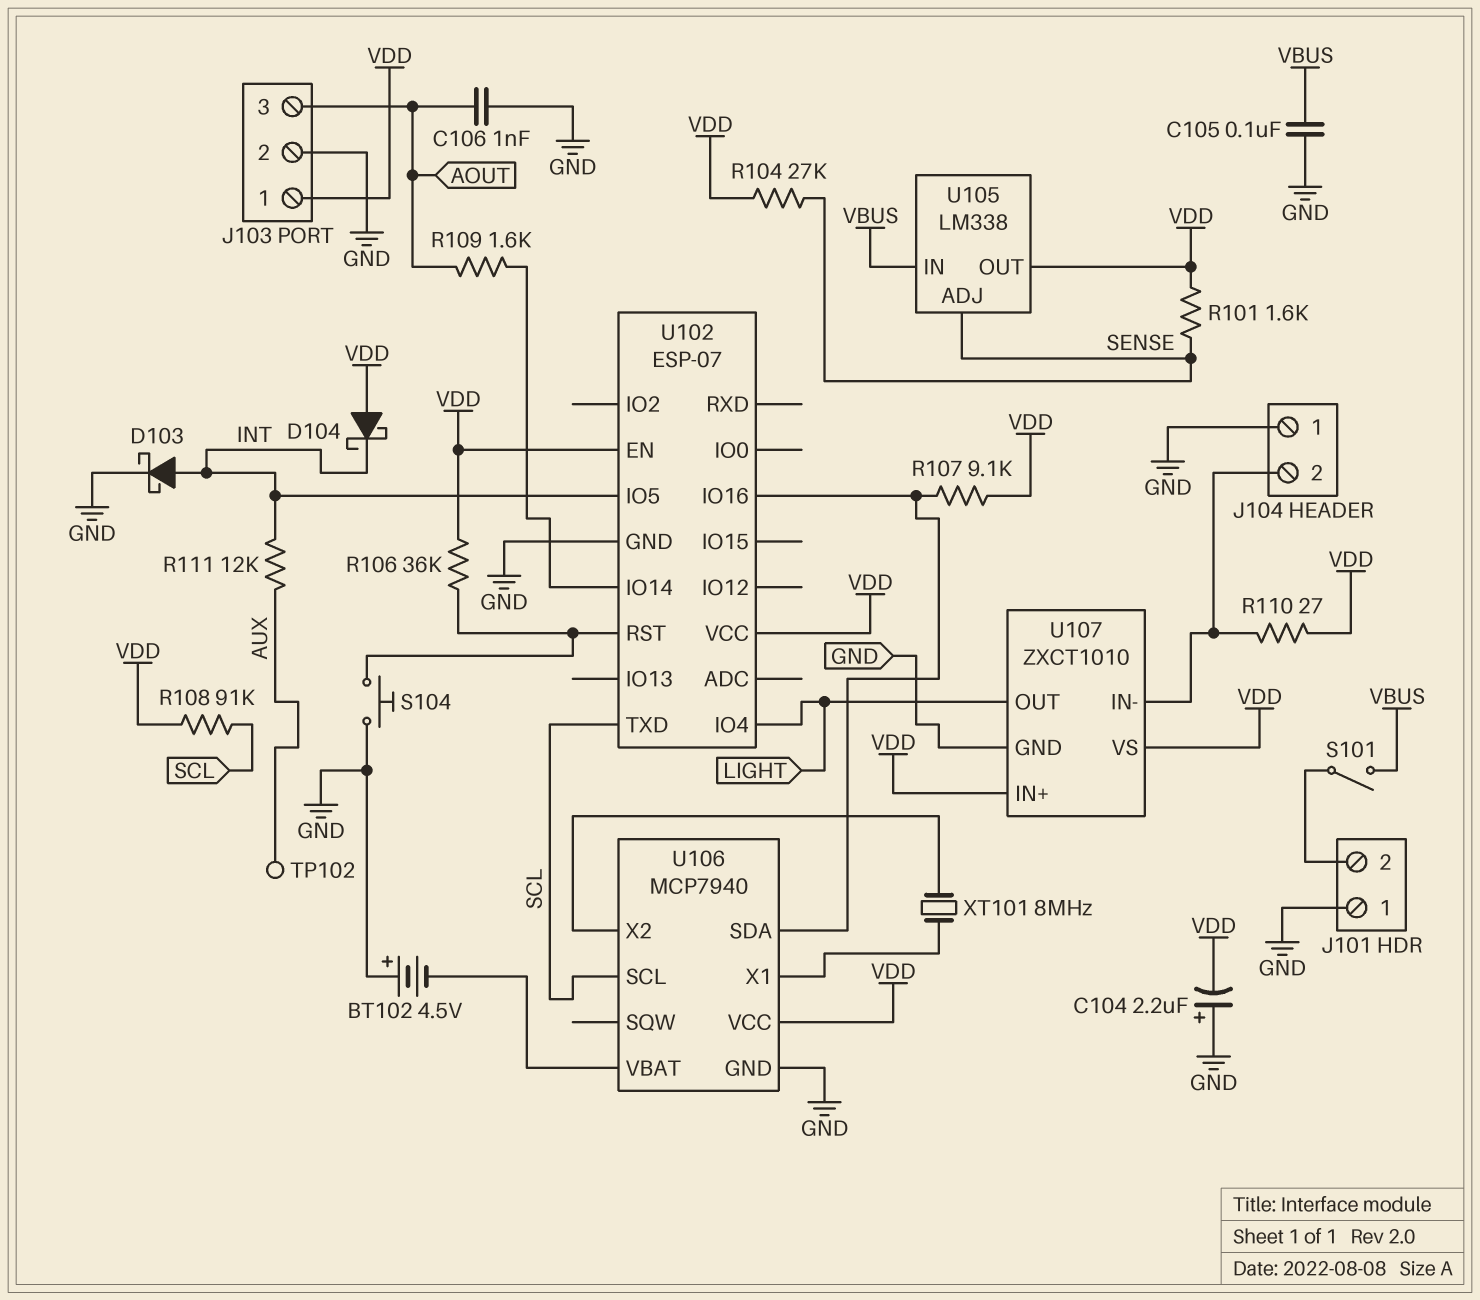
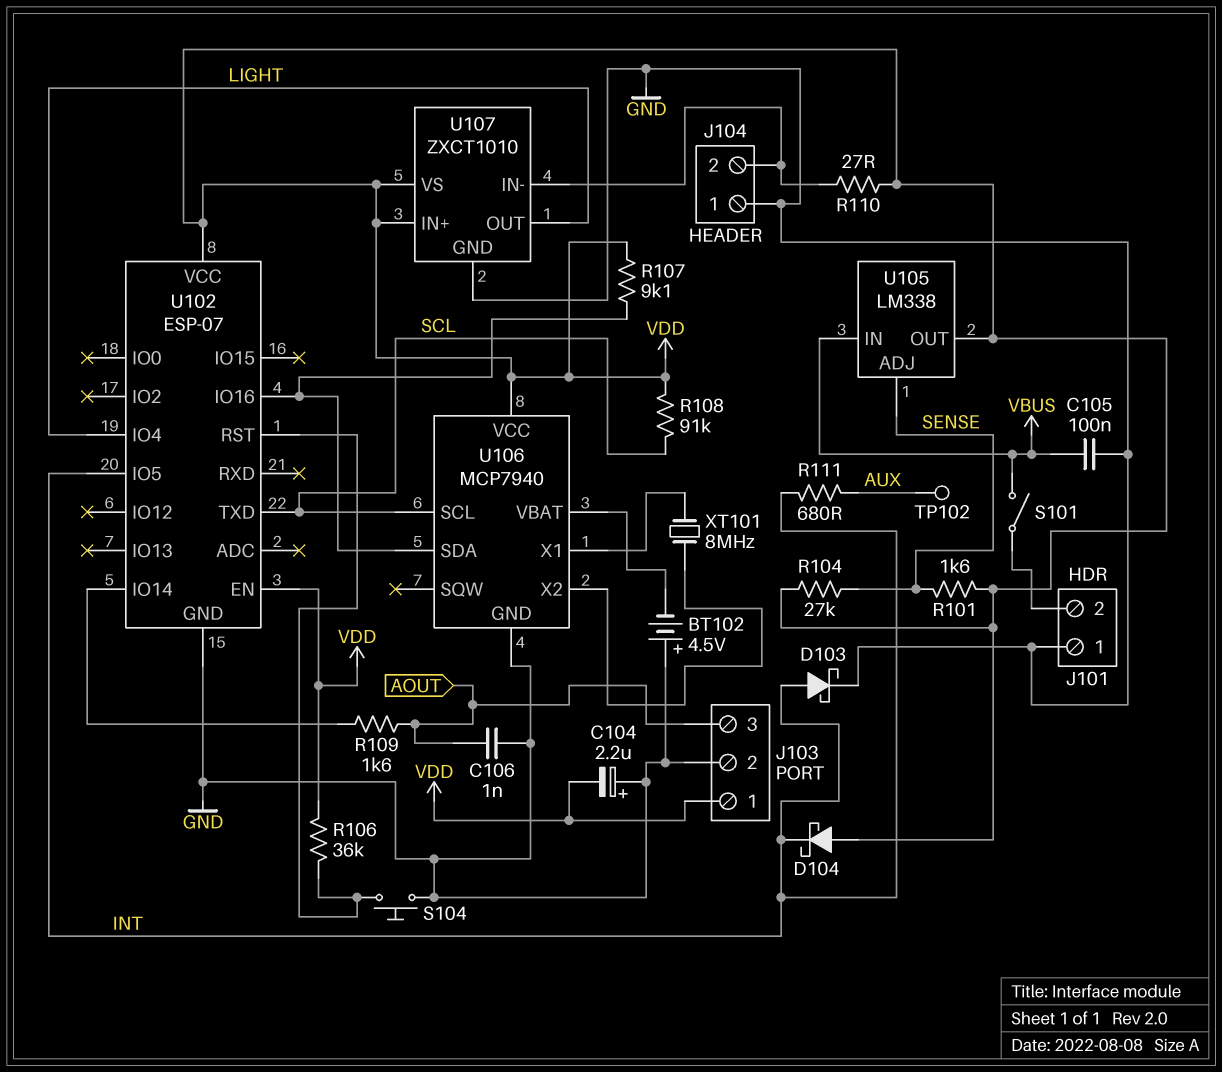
R111: 12k (AUX, INT) -> 680 (AUX, INT)

